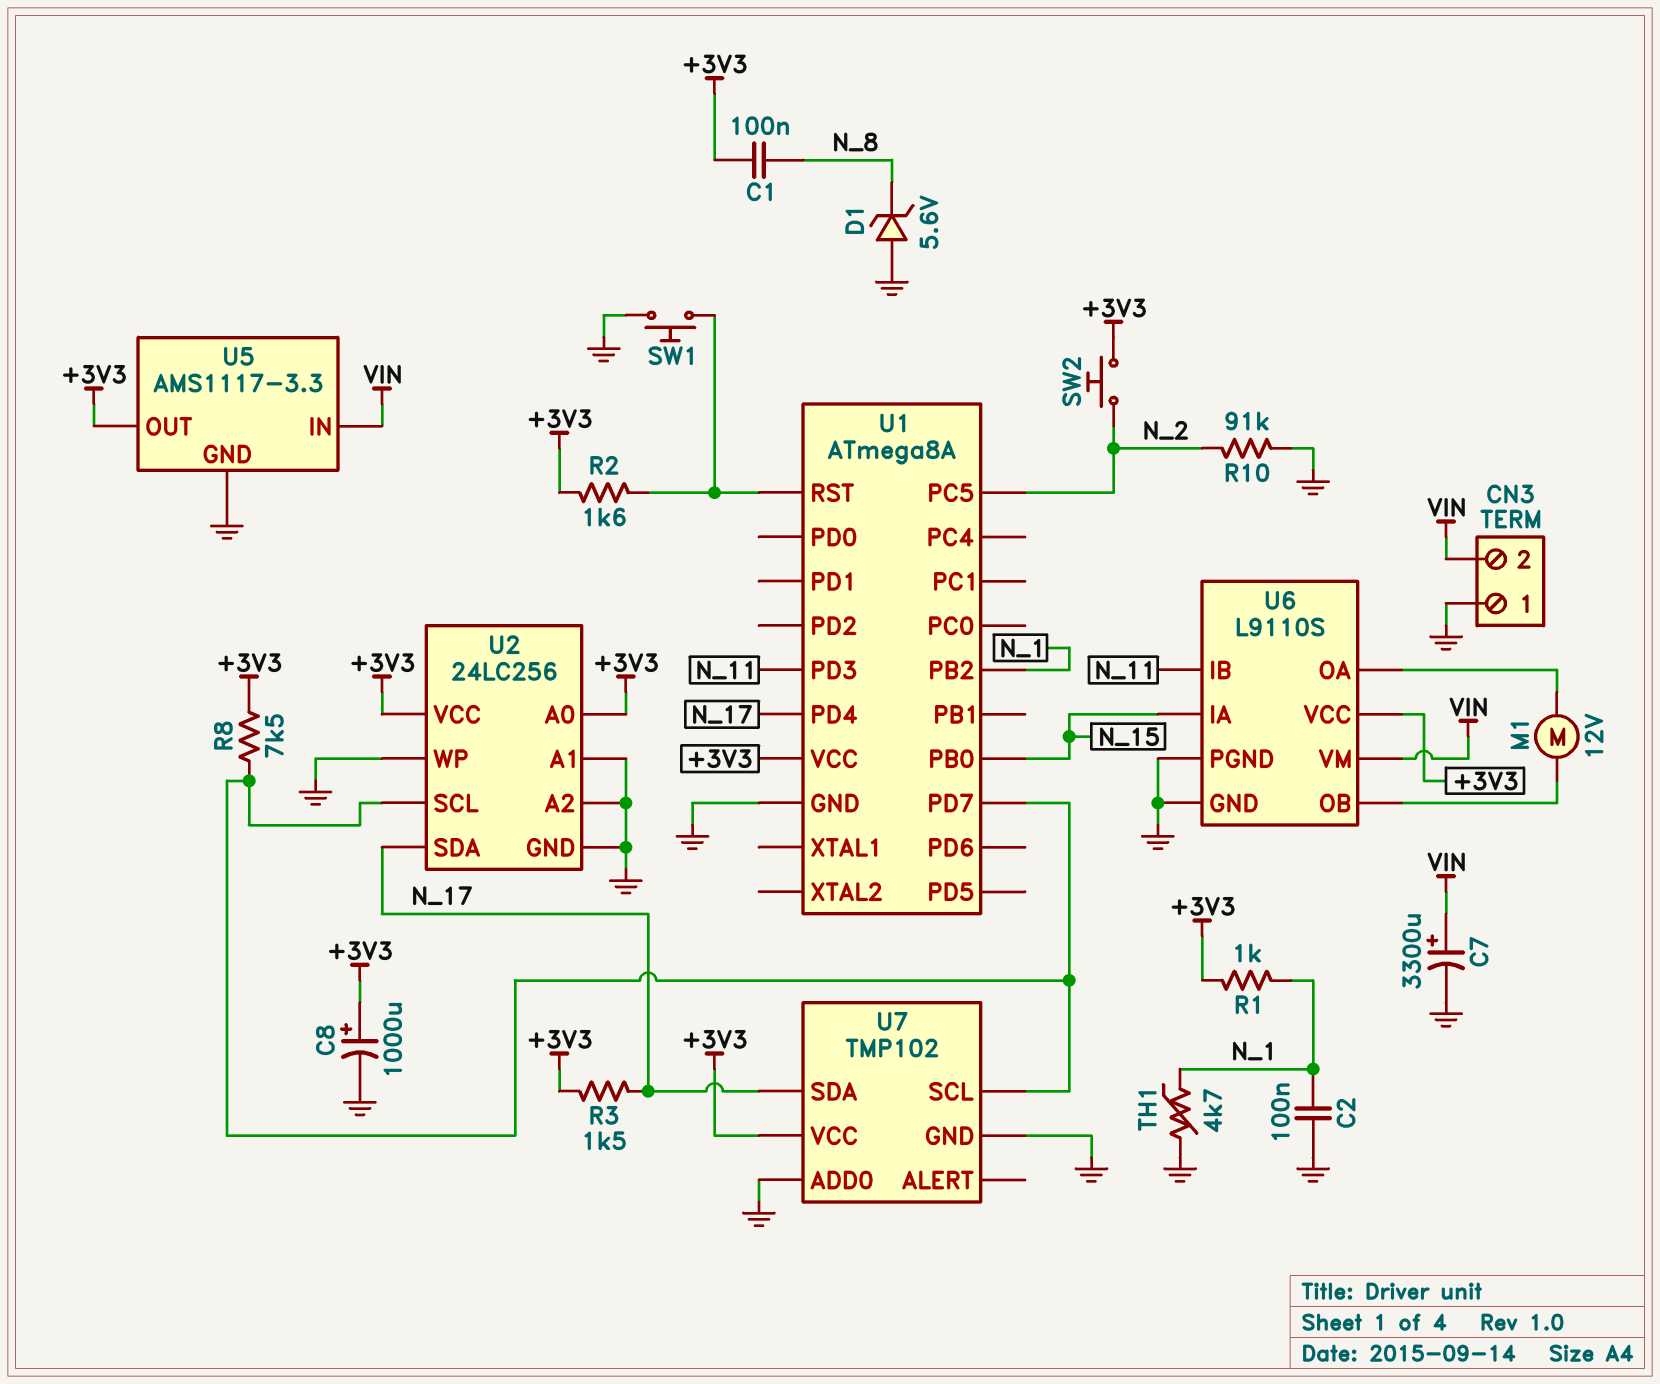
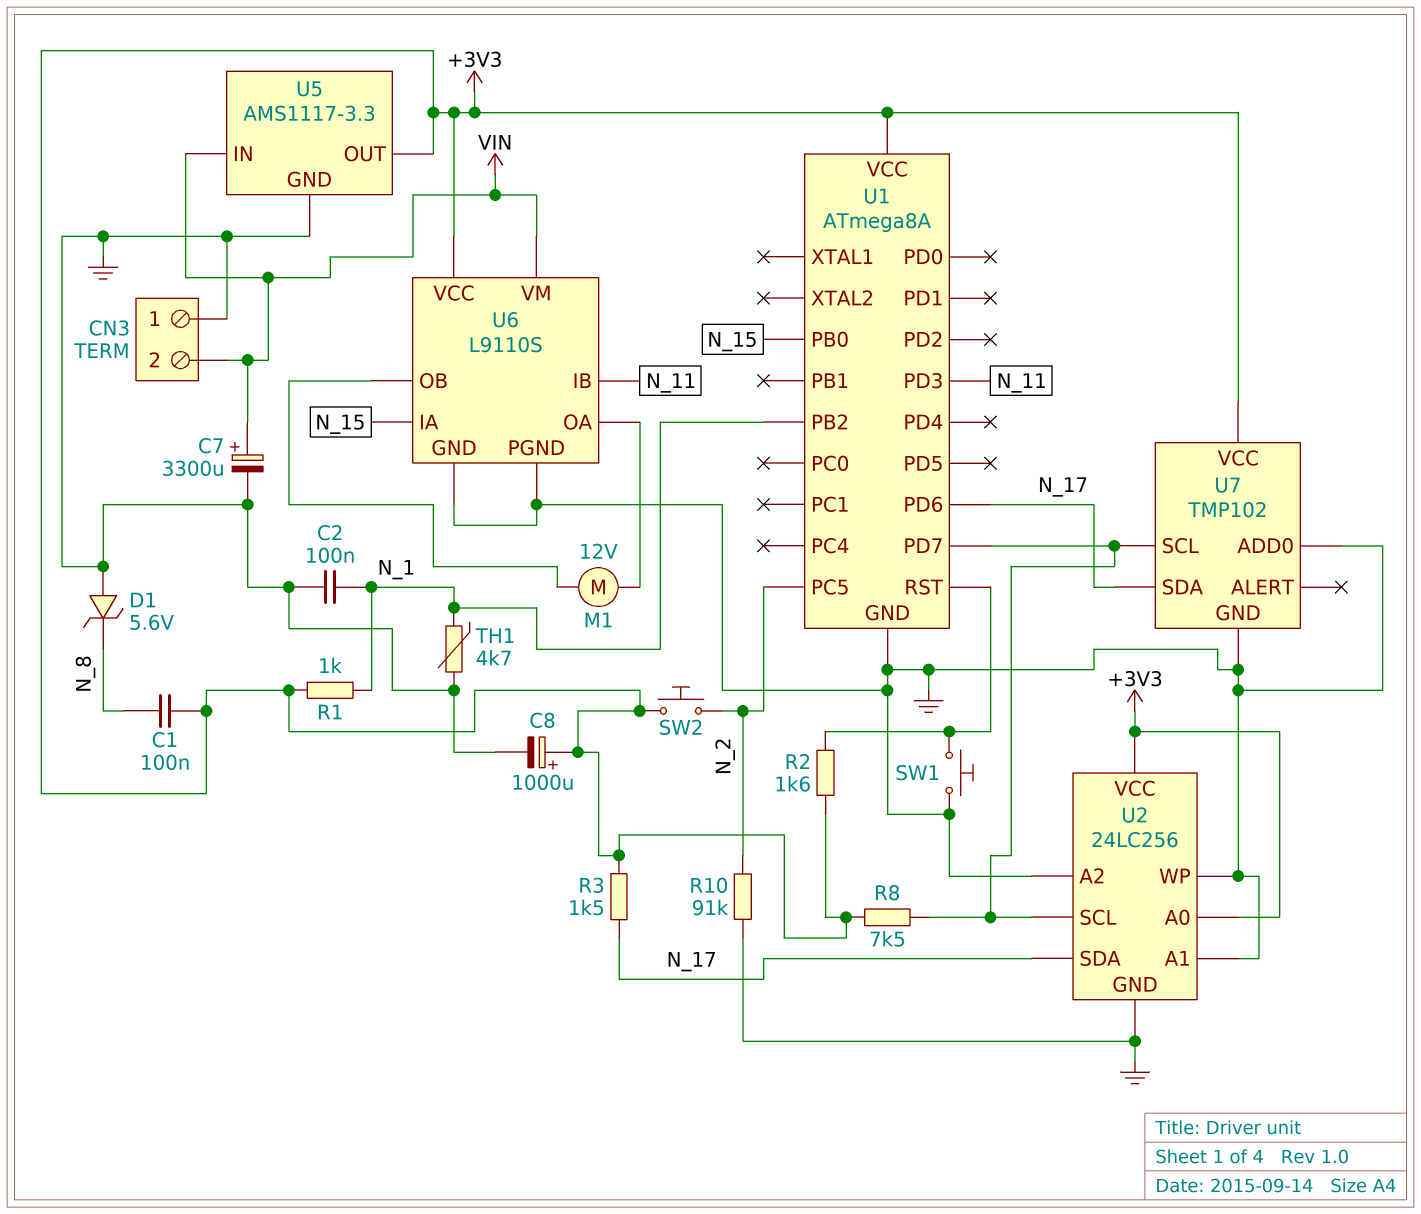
U1 pin PD4: N_17 -> none
U1 pin PD6: none -> N_17

